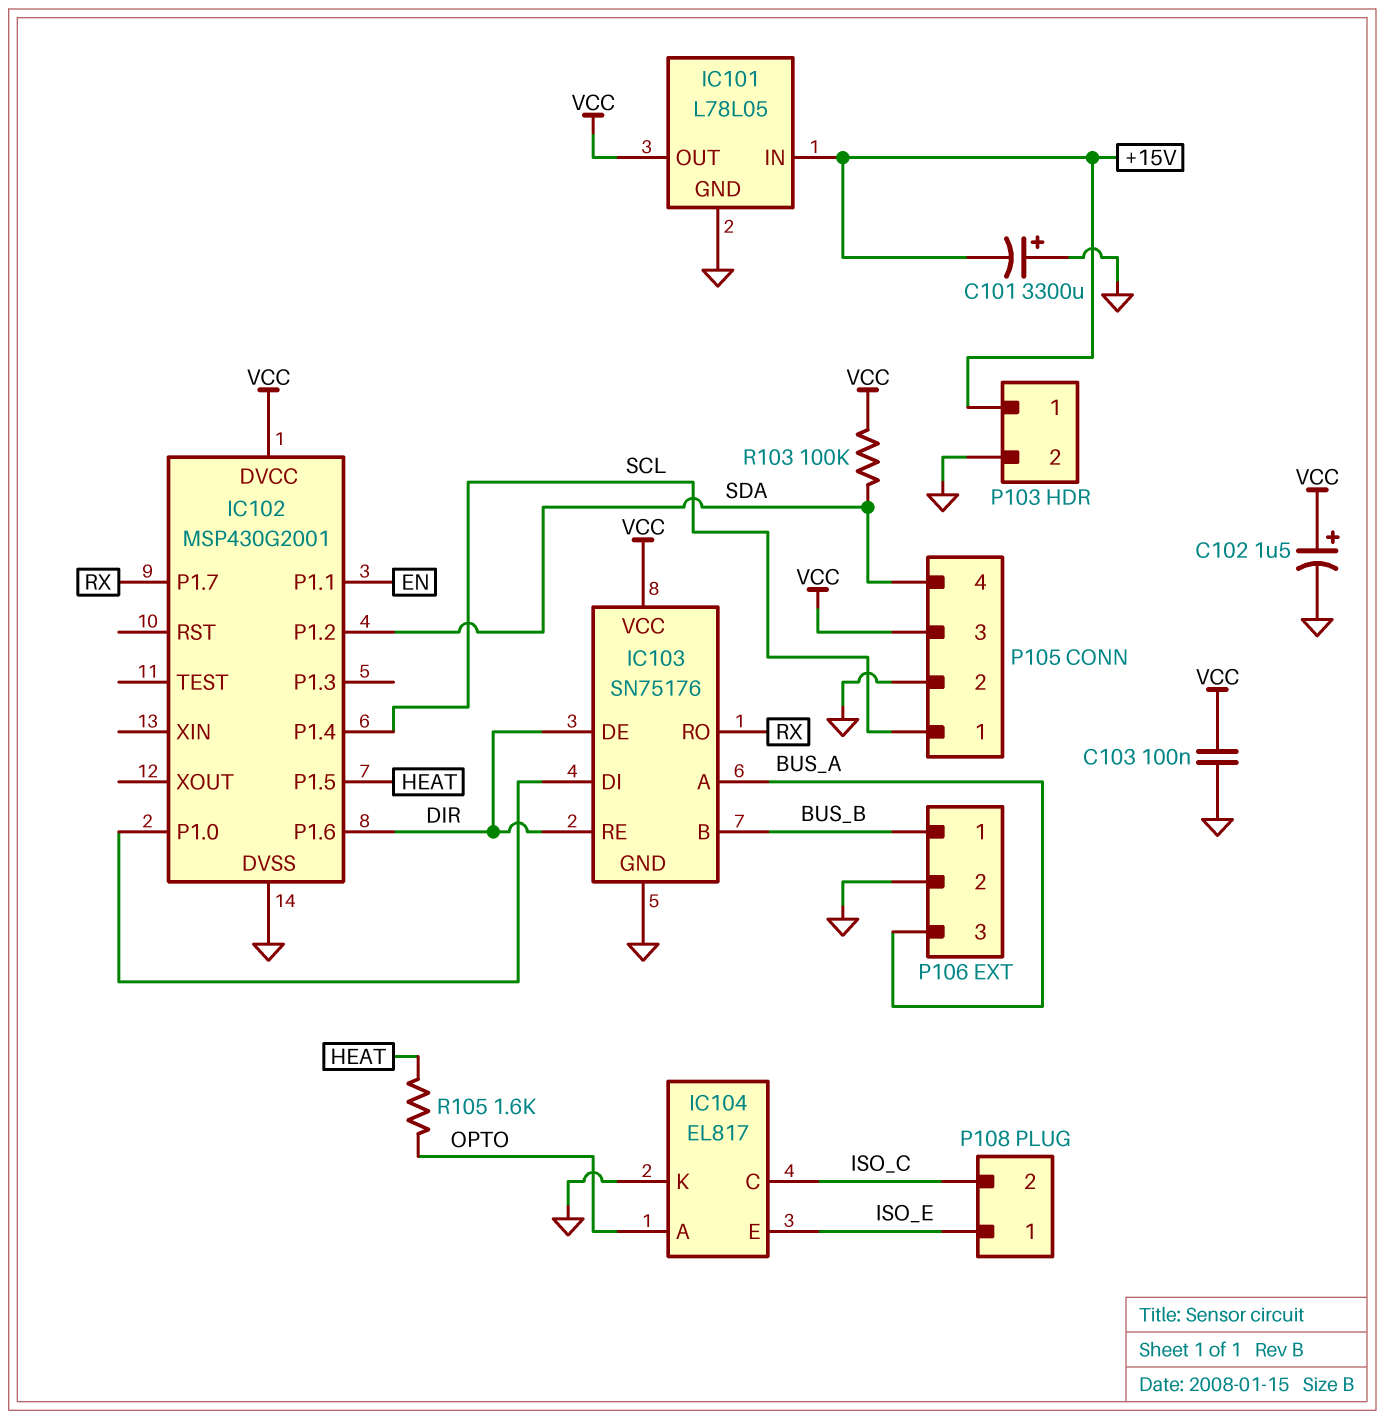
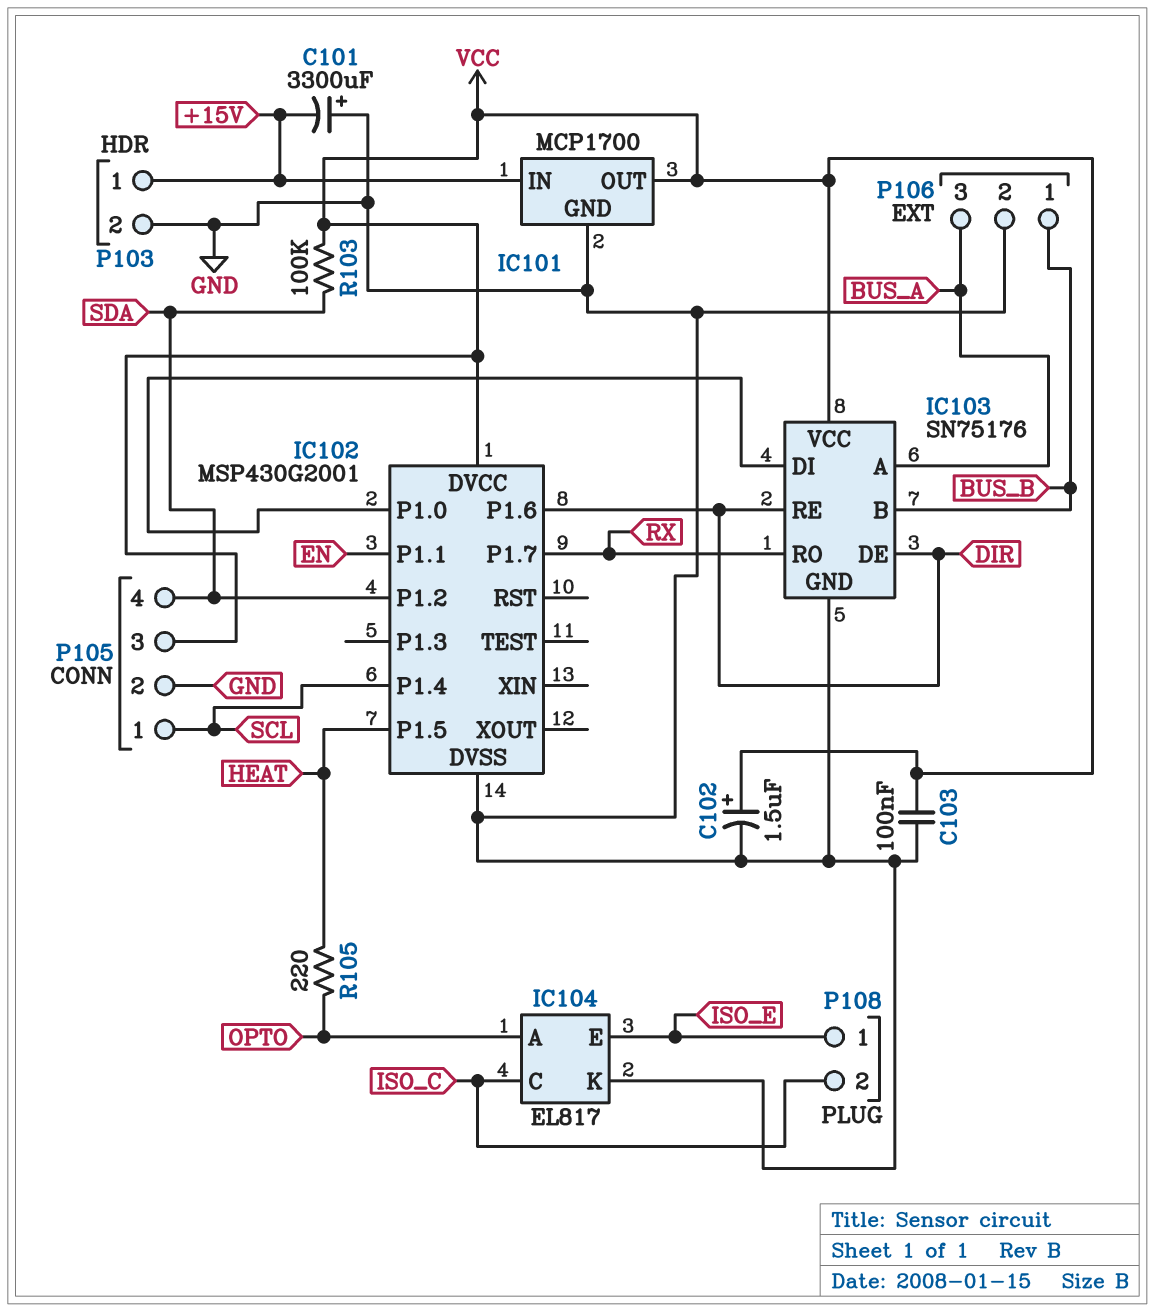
IC101: L78L05 -> MCP1700
R105: 1.6k (HEAT, OPTO) -> 220 (HEAT, OPTO)

